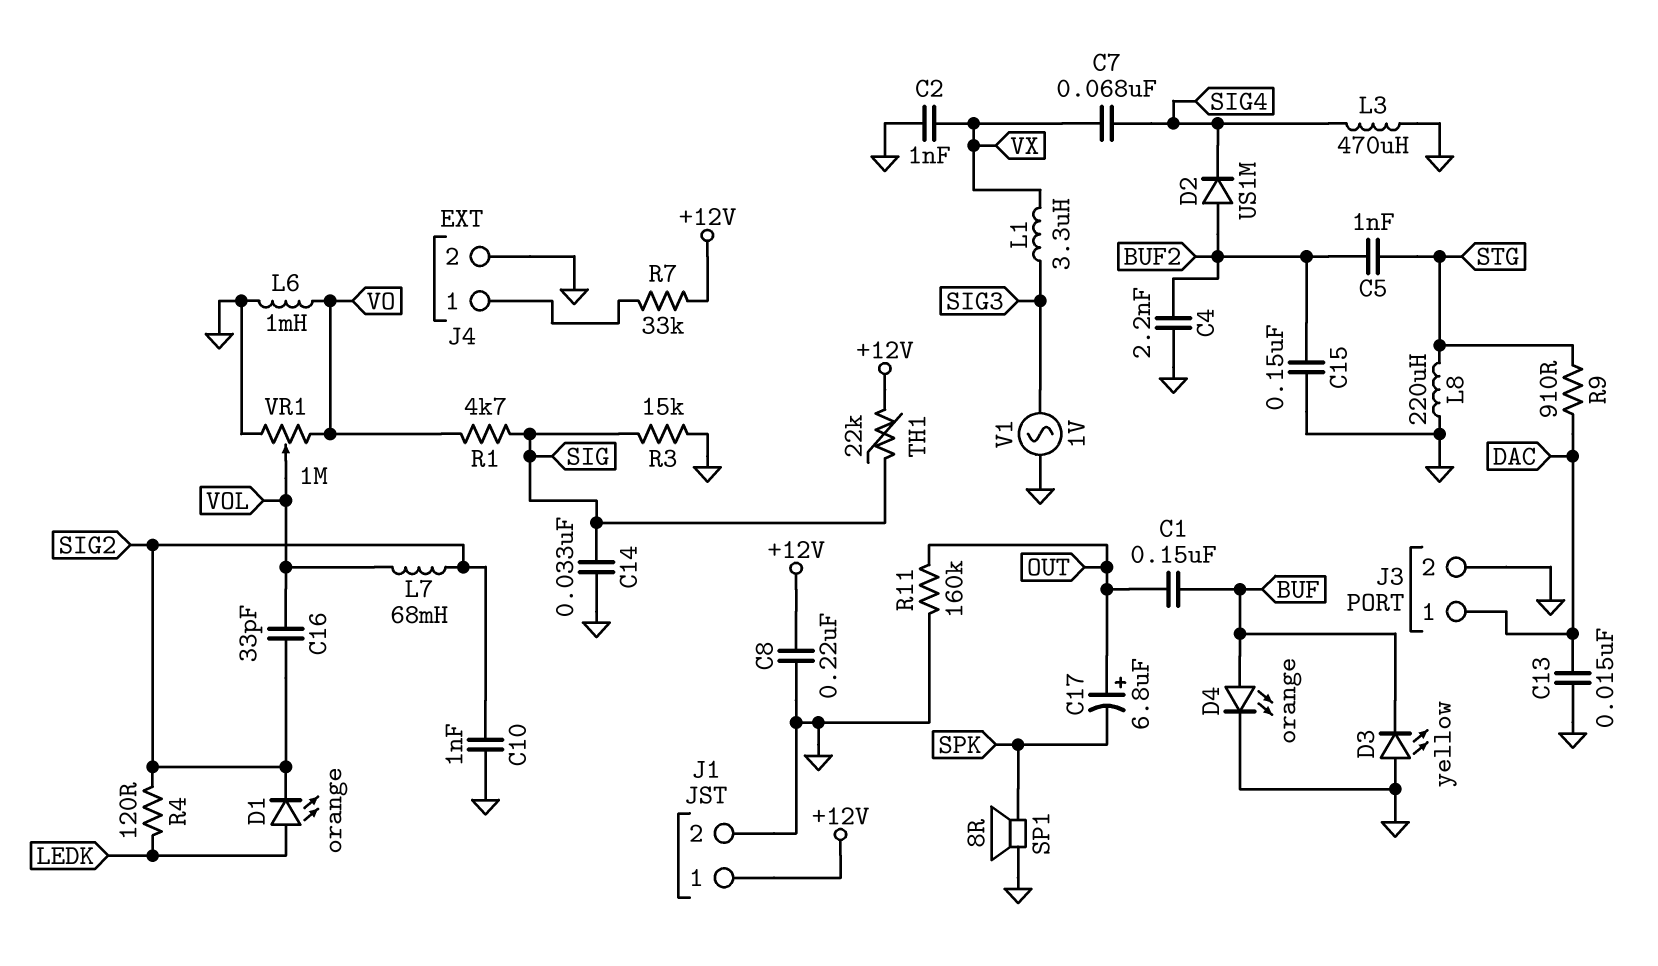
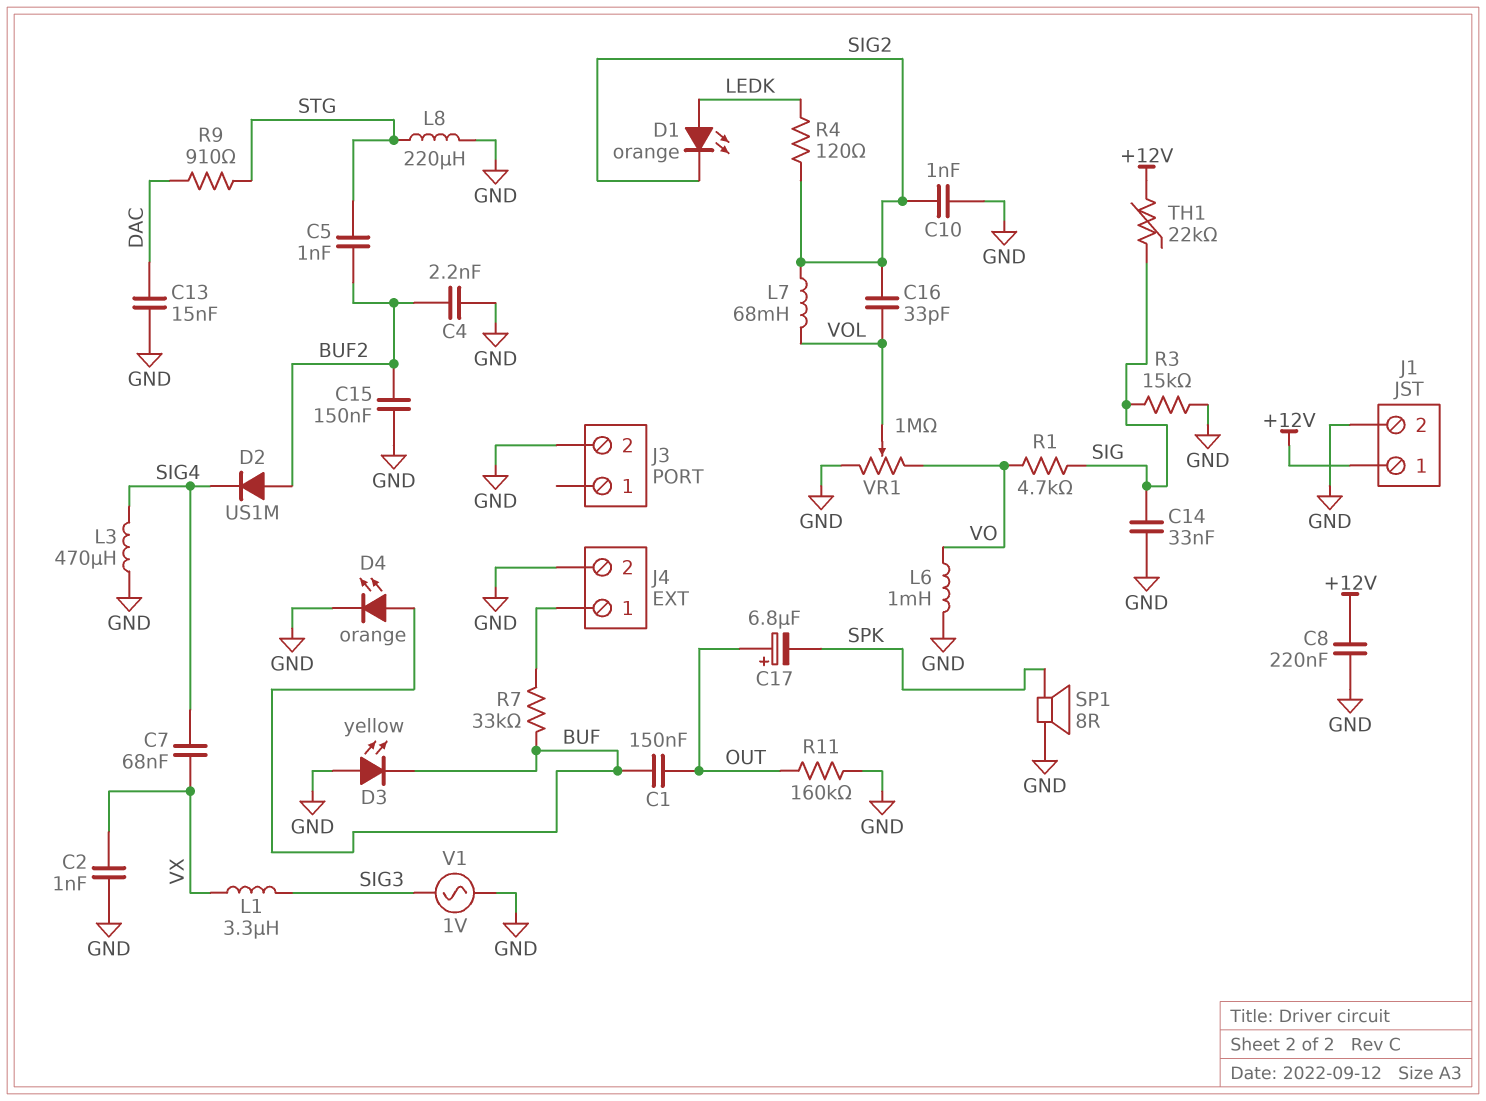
J3 pin 1: DAC -> none
R7: 33k (+12V, J4/1) -> 33k (BUF, J4/1)

